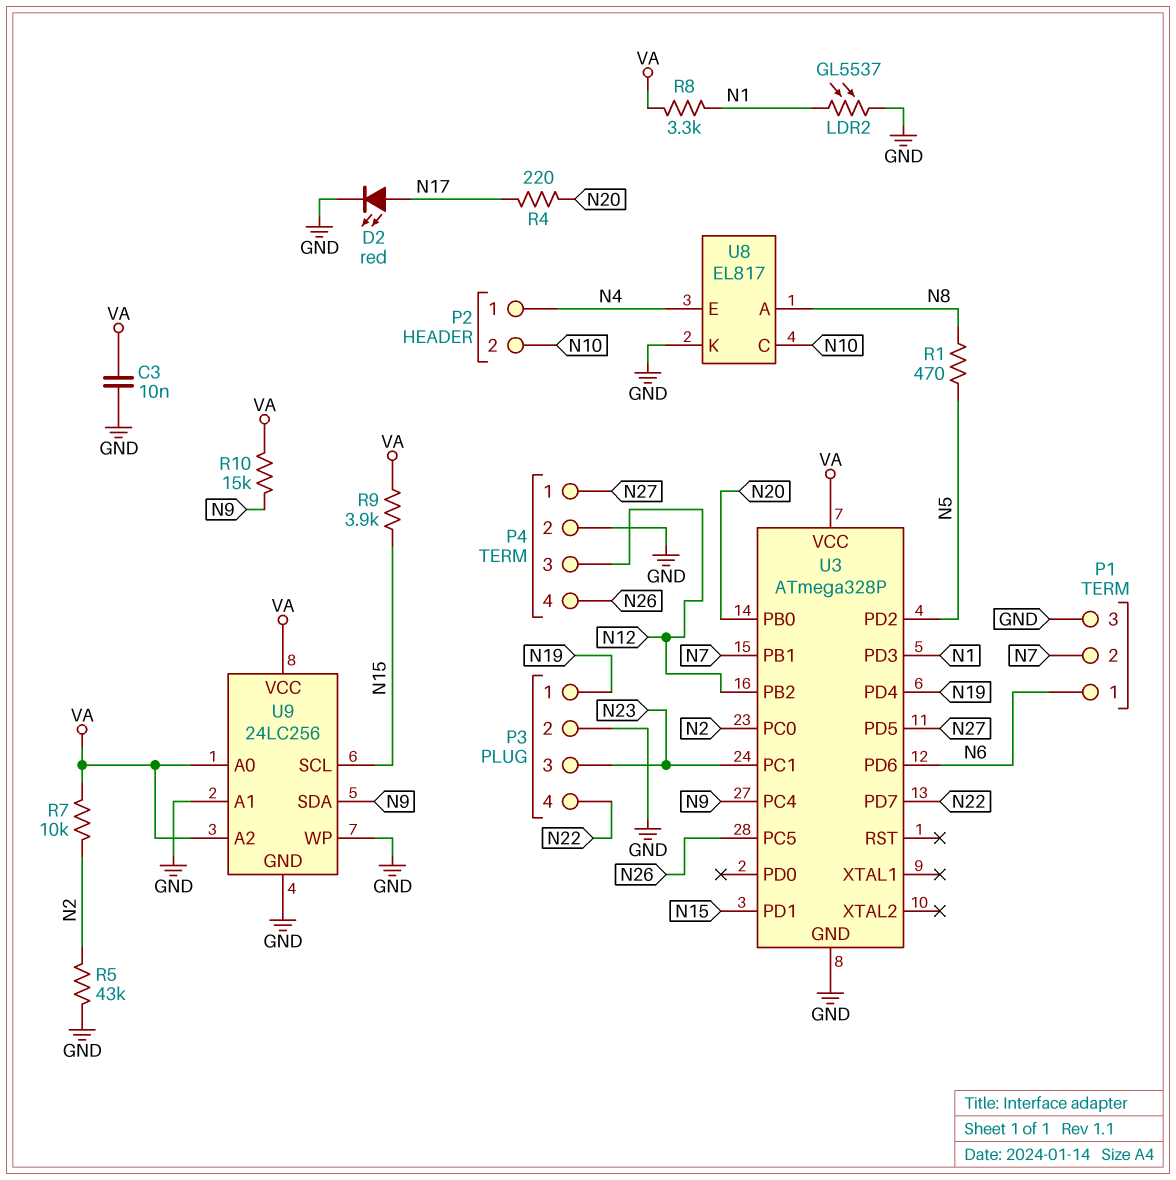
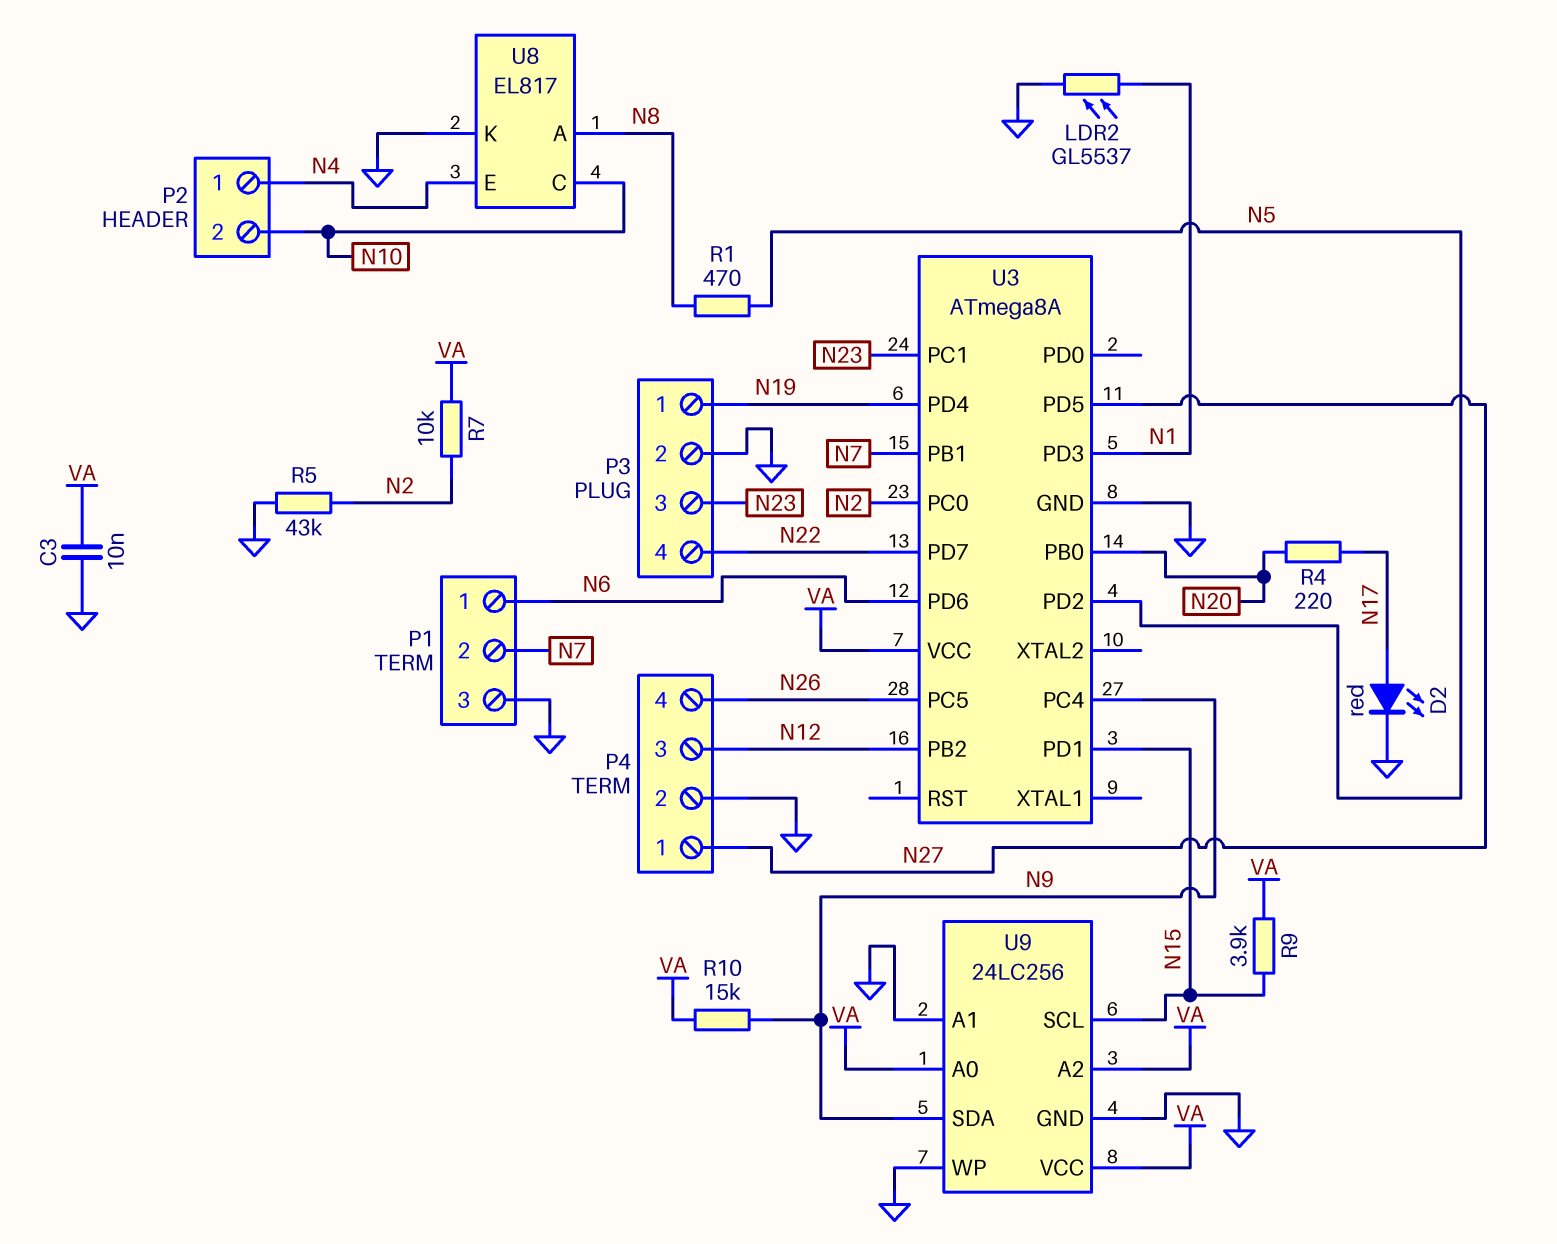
R8: 3.3k (N1, VA) -> none
U3: ATmega328P -> ATmega8A

